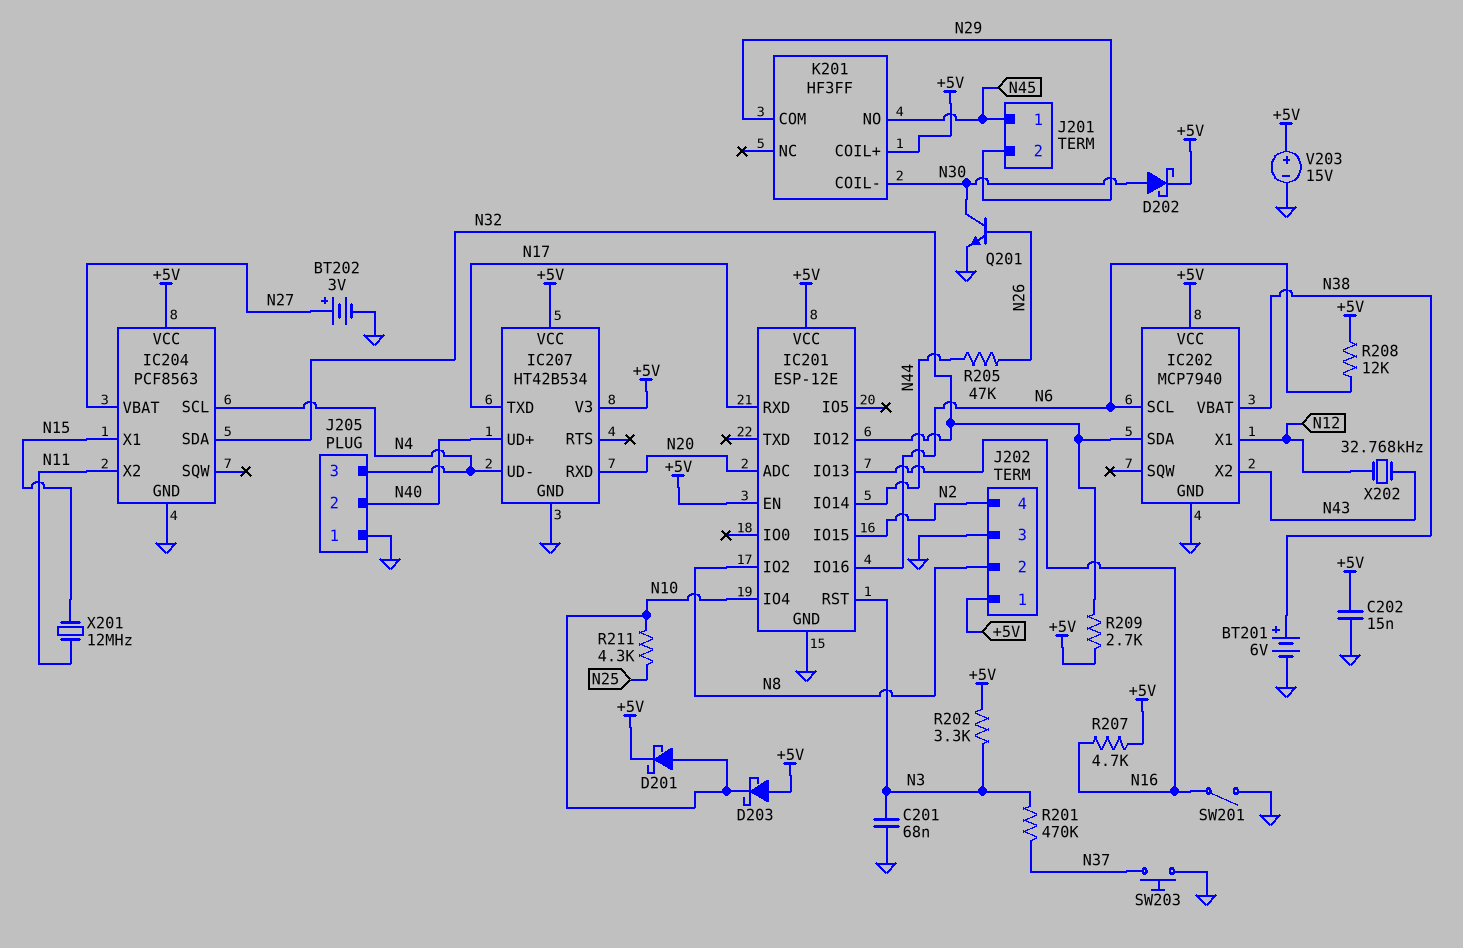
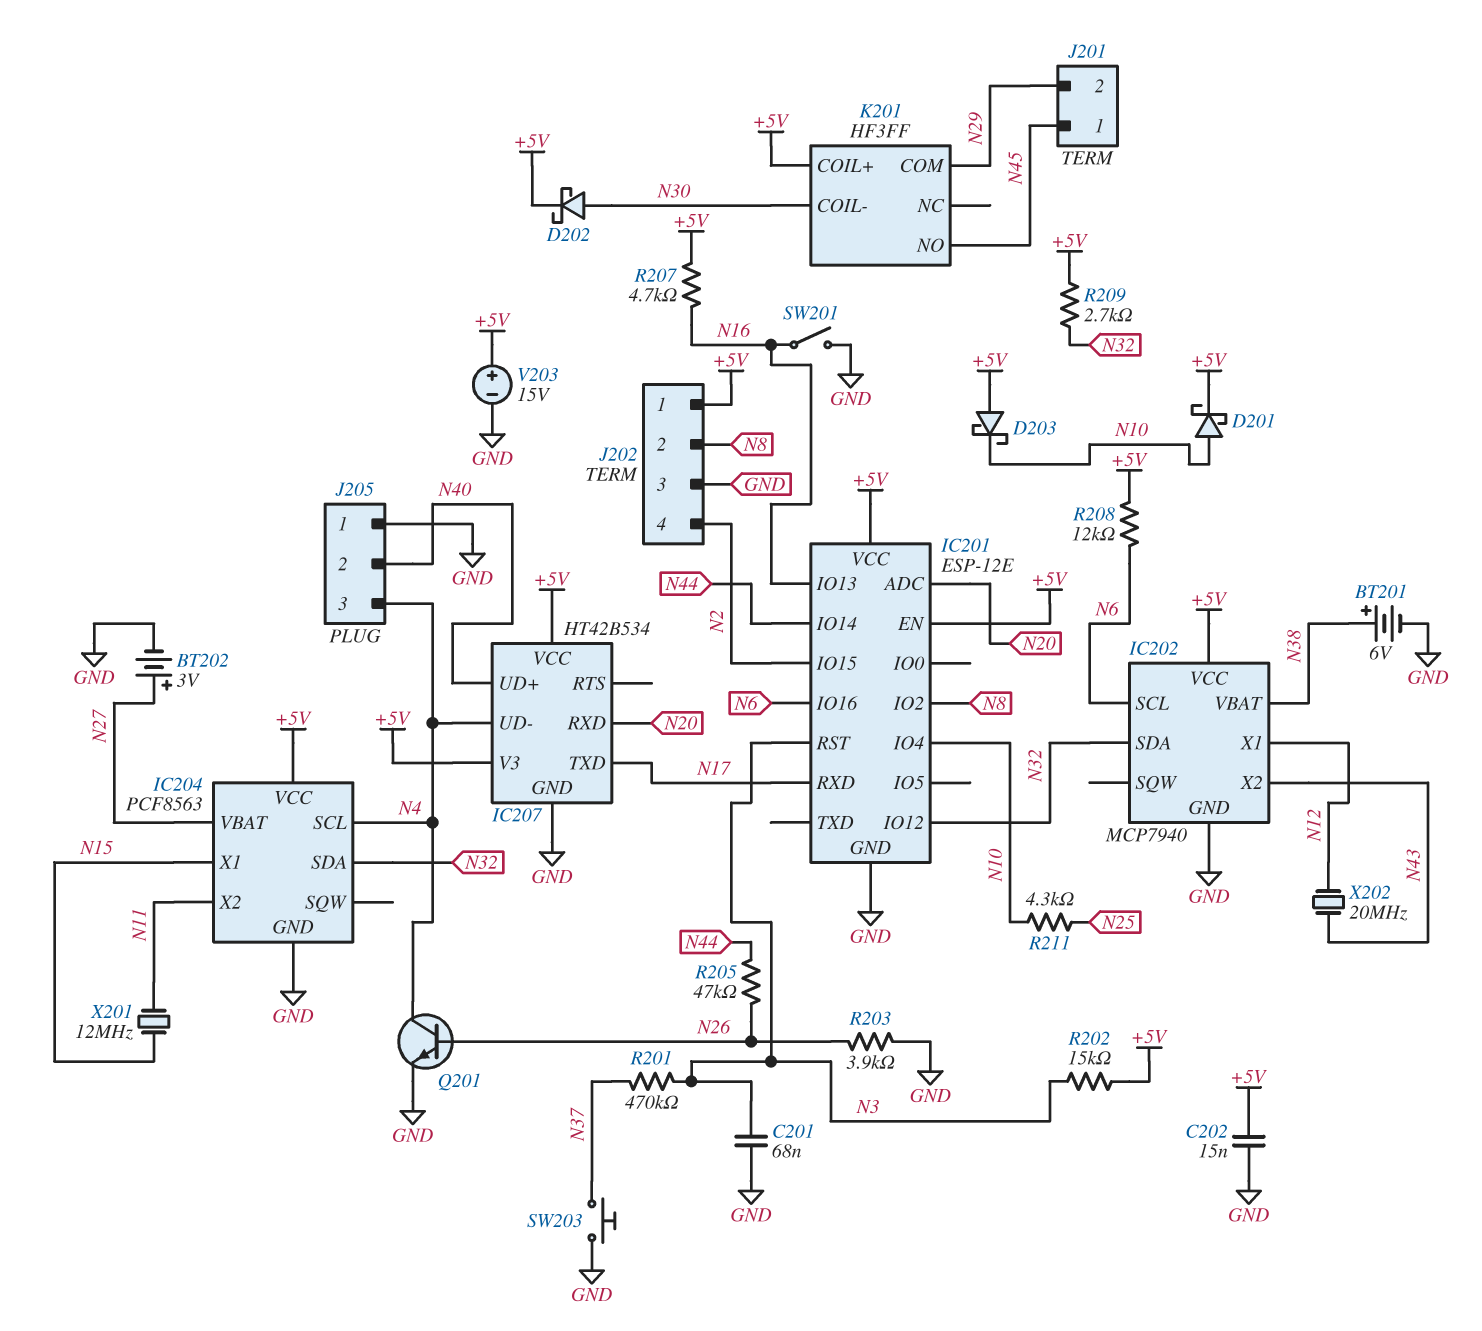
Q201: NPN (B N26, C N30, E GND) -> NPN (B N26, C N4, E GND)
R202: 3.3k (+5V, N3) -> 15k (+5V, N3)
R203: none -> 3.9k (GND, N26)
X202: 32.768kHz (N12, N43) -> 20MHz (N12, N43)

